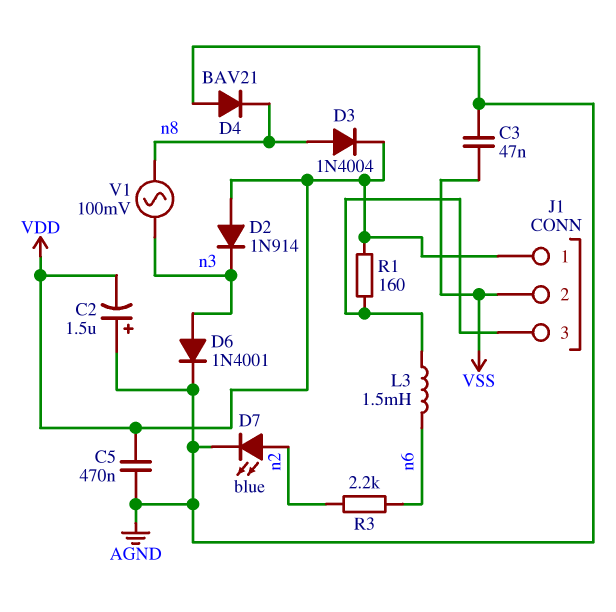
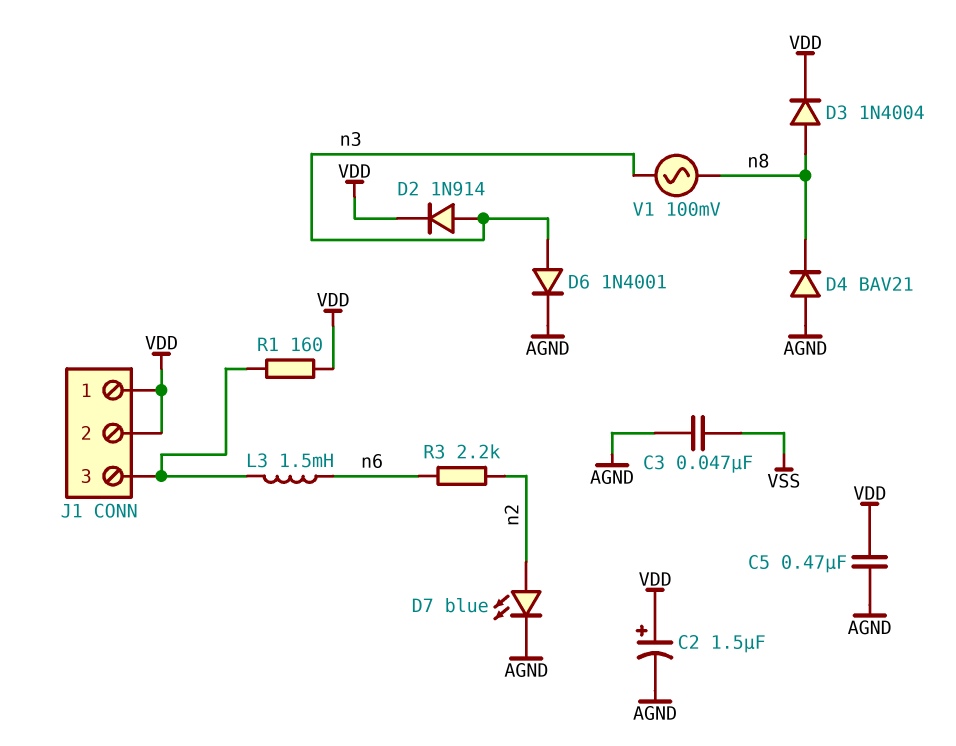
C2: 1.5uF (plus AGND, minus VDD) -> 1.5uF (plus VDD, minus AGND)
D2: diode 1N914 (A VDD, K n3) -> diode 1N914 (A n3, K VDD)
J1 pin 2: VSS -> VDD

